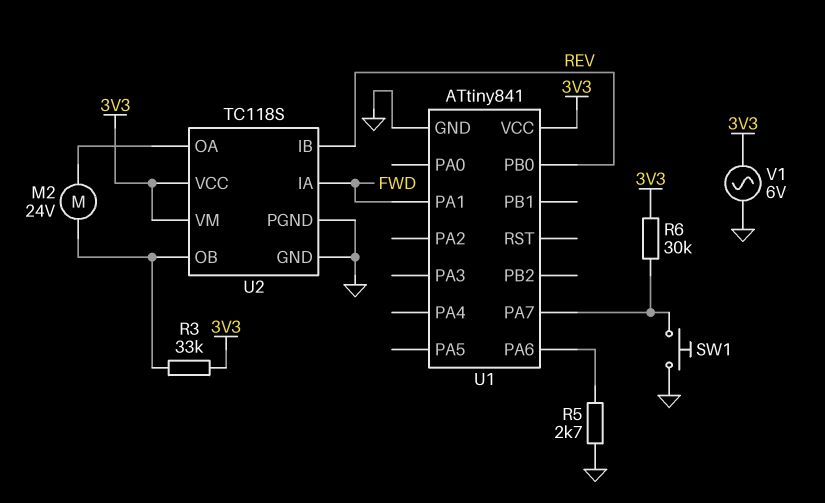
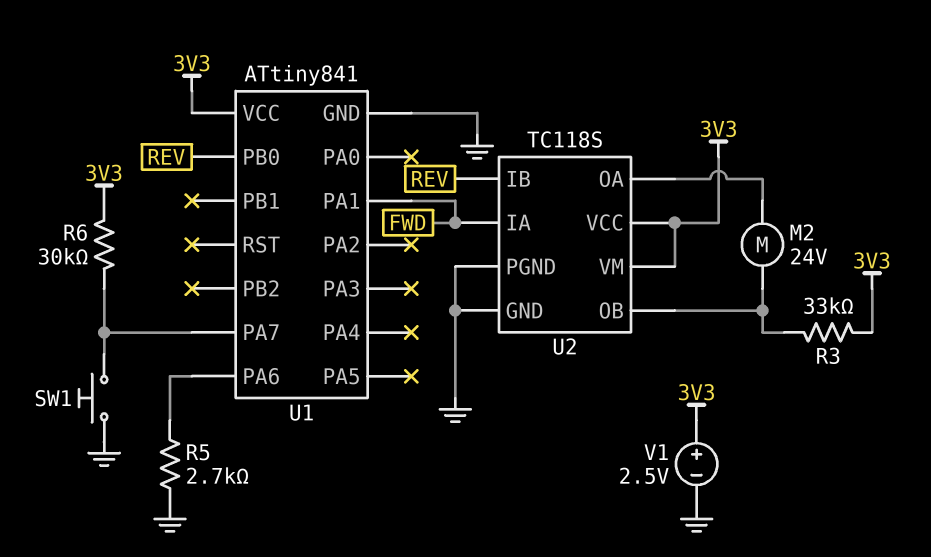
V1: AC 6V (3V3, GND) -> 2.5V (plus 3V3, minus GND)

